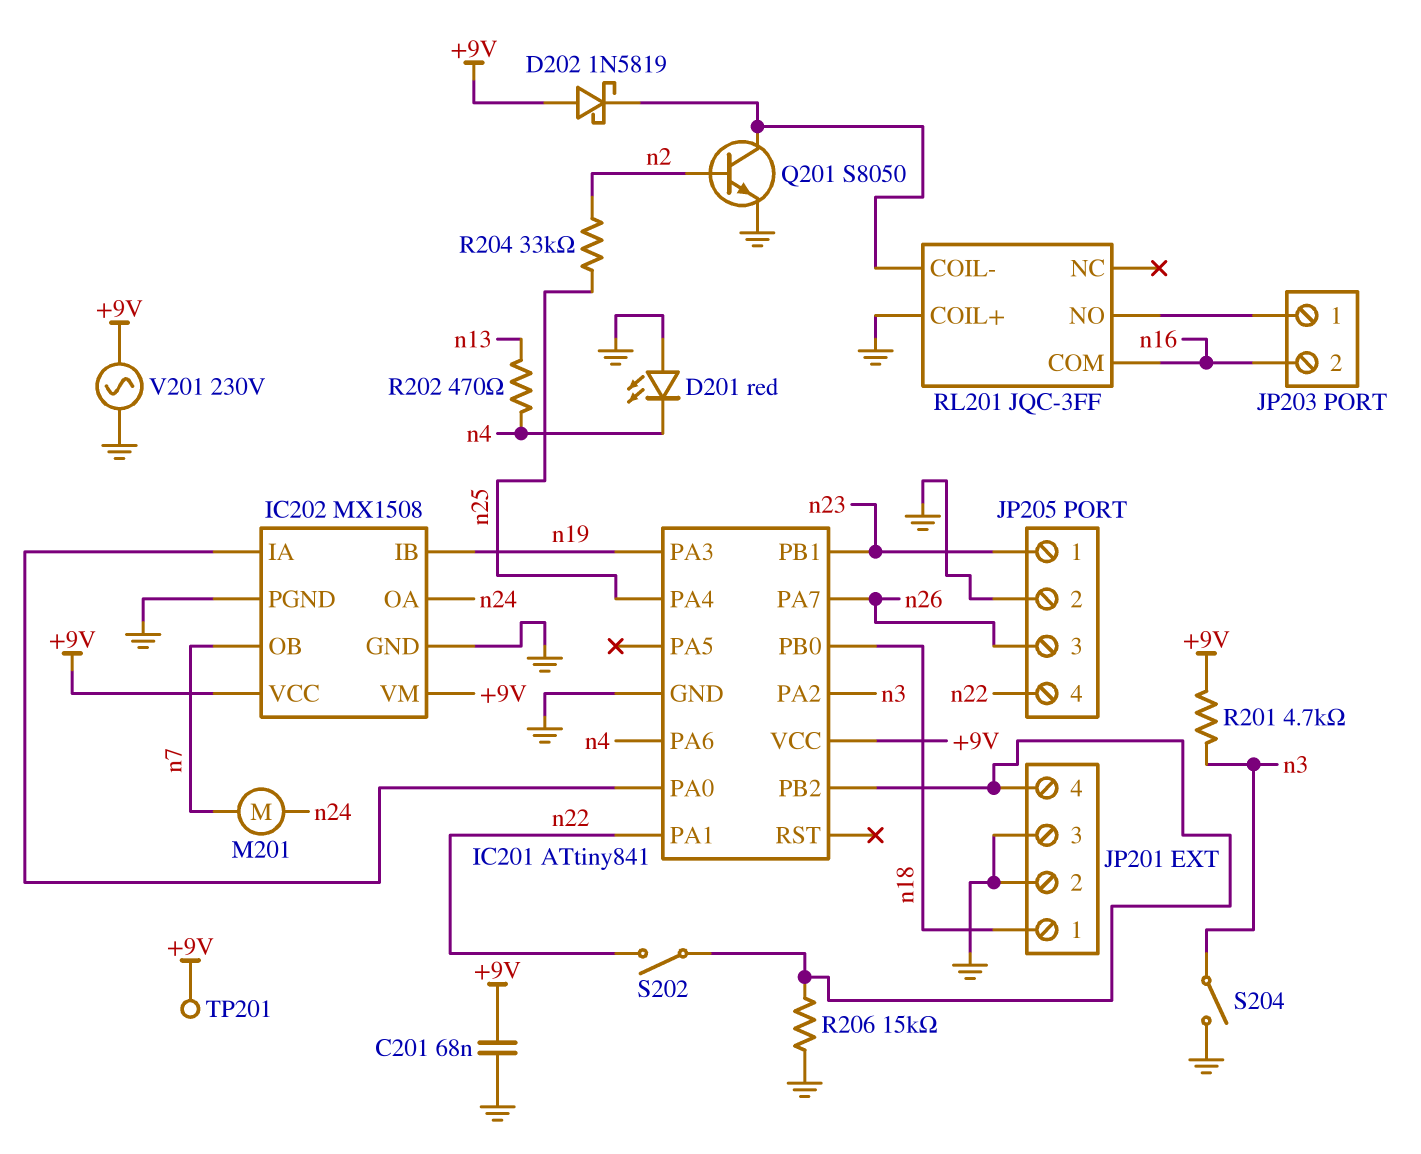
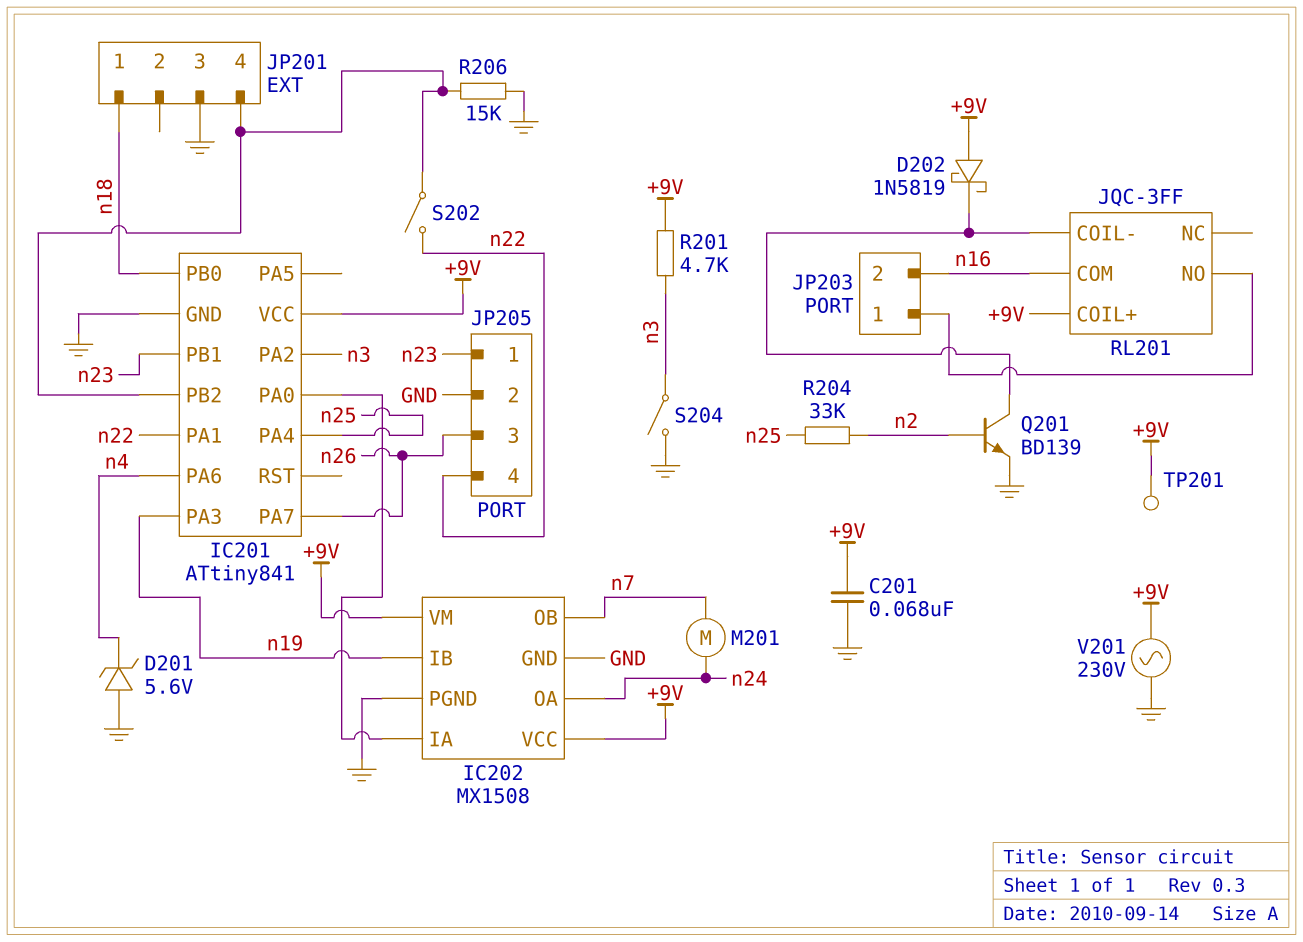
D201: LED red (A GND, K n4) -> zener 5.6V (A GND, K n4)
JP201 pin 2: GND -> none
Q201: NPN S8050 (B n2, C RL201/COIL-, E GND) -> NPN BD139 (B n2, C RL201/COIL-, E GND)
R202: 470 (n4, n13) -> none
RL201 pin COIL+: GND -> +9V

